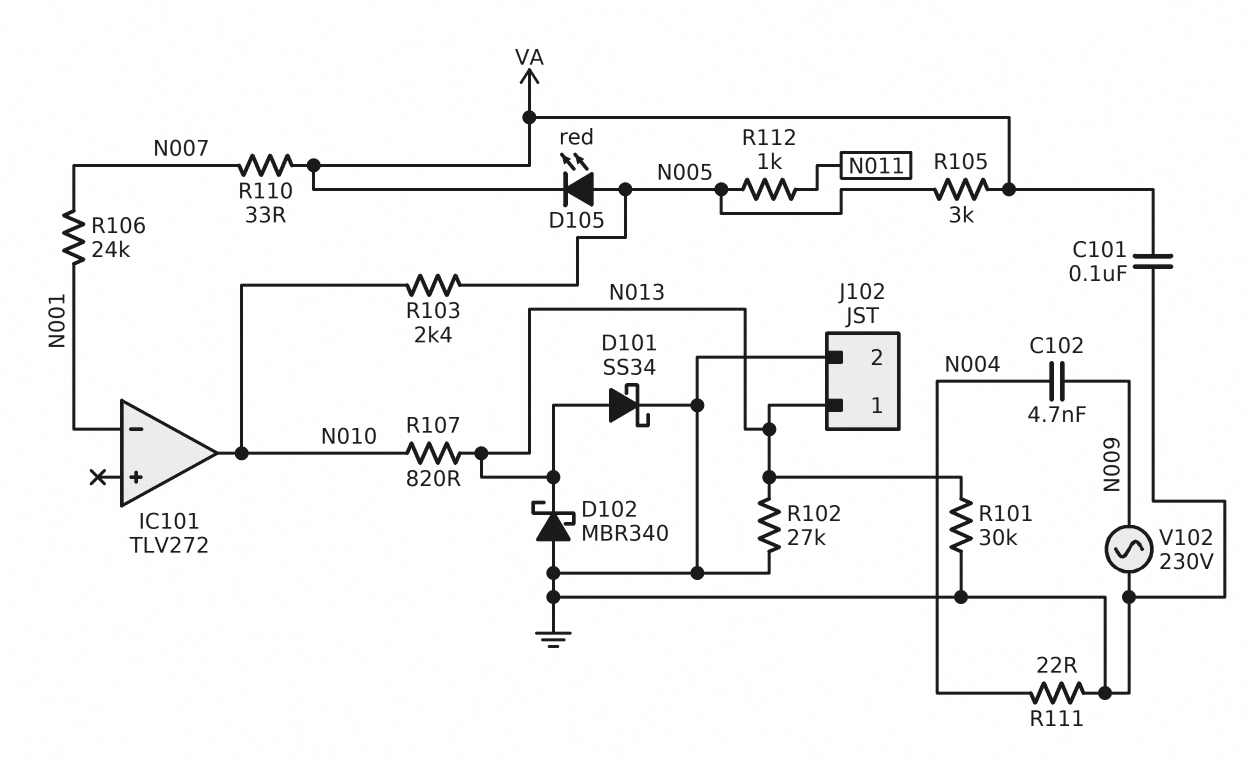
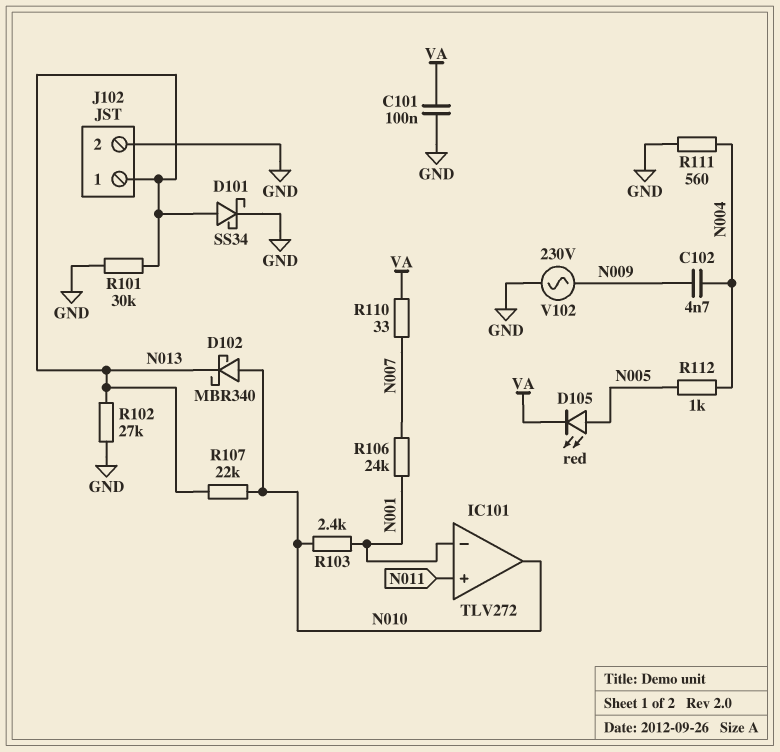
D102: schottky MBR340 (A GND, K N013) -> schottky MBR340 (A N010, K N013)
IC101 pin in+: none -> N011
R103: 2.4k (N005, N010) -> 2.4k (N001, N010)
R105: 3k (N005, VA) -> none
R107: 820 (N010, N013) -> 22k (N010, N013)
R111: 22 (GND, N004) -> 560 (GND, N004)
R112: 1k (N005, N011) -> 1k (N004, N005)

